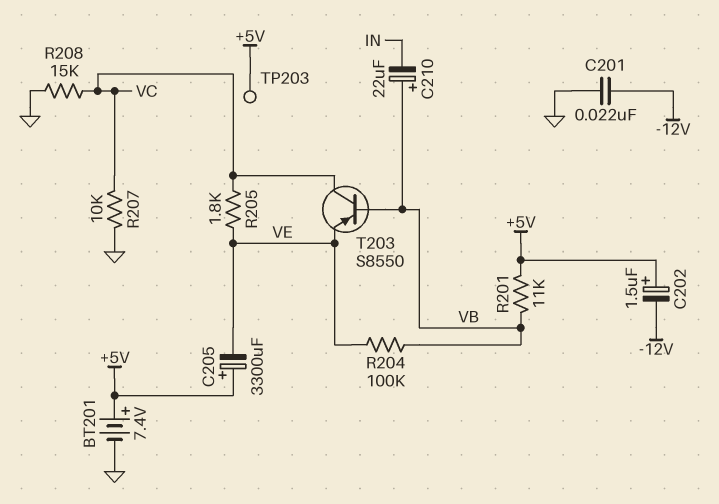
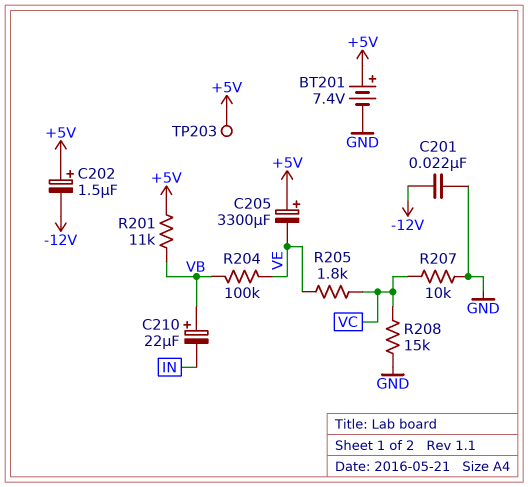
T203: PNP S8550 (B VB, C VC, E VE) -> none

